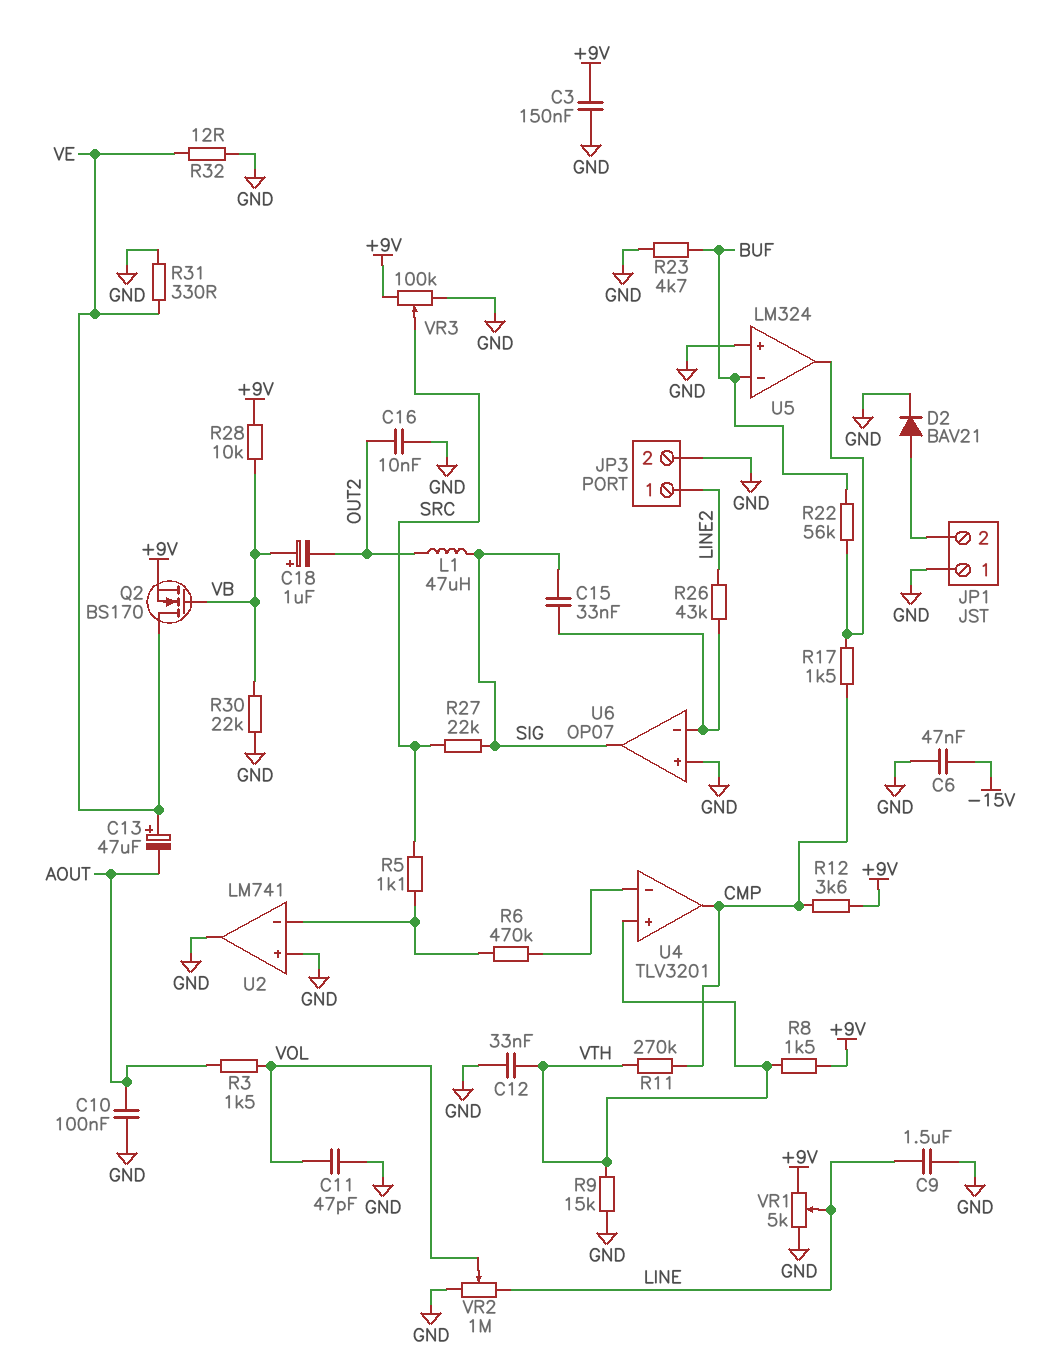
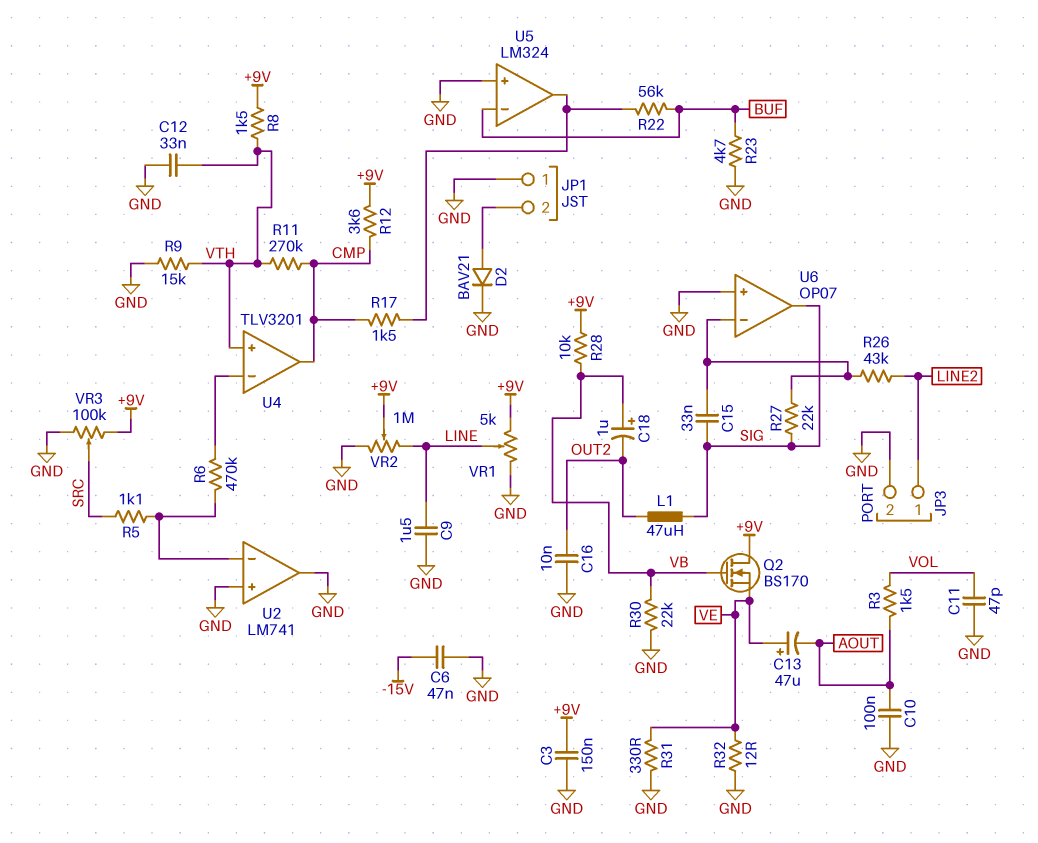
Q2: NMOS BS170 (G VB, D VE, S +9V) -> NMOS BS170 (G VB, D +9V, S VE)
R27: 22k (SIG, SRC) -> 22k (SIG, U6/in-)
VR2: 1M (GND, LINE, wiper VOL) -> 1M (GND, LINE, wiper +9V)

